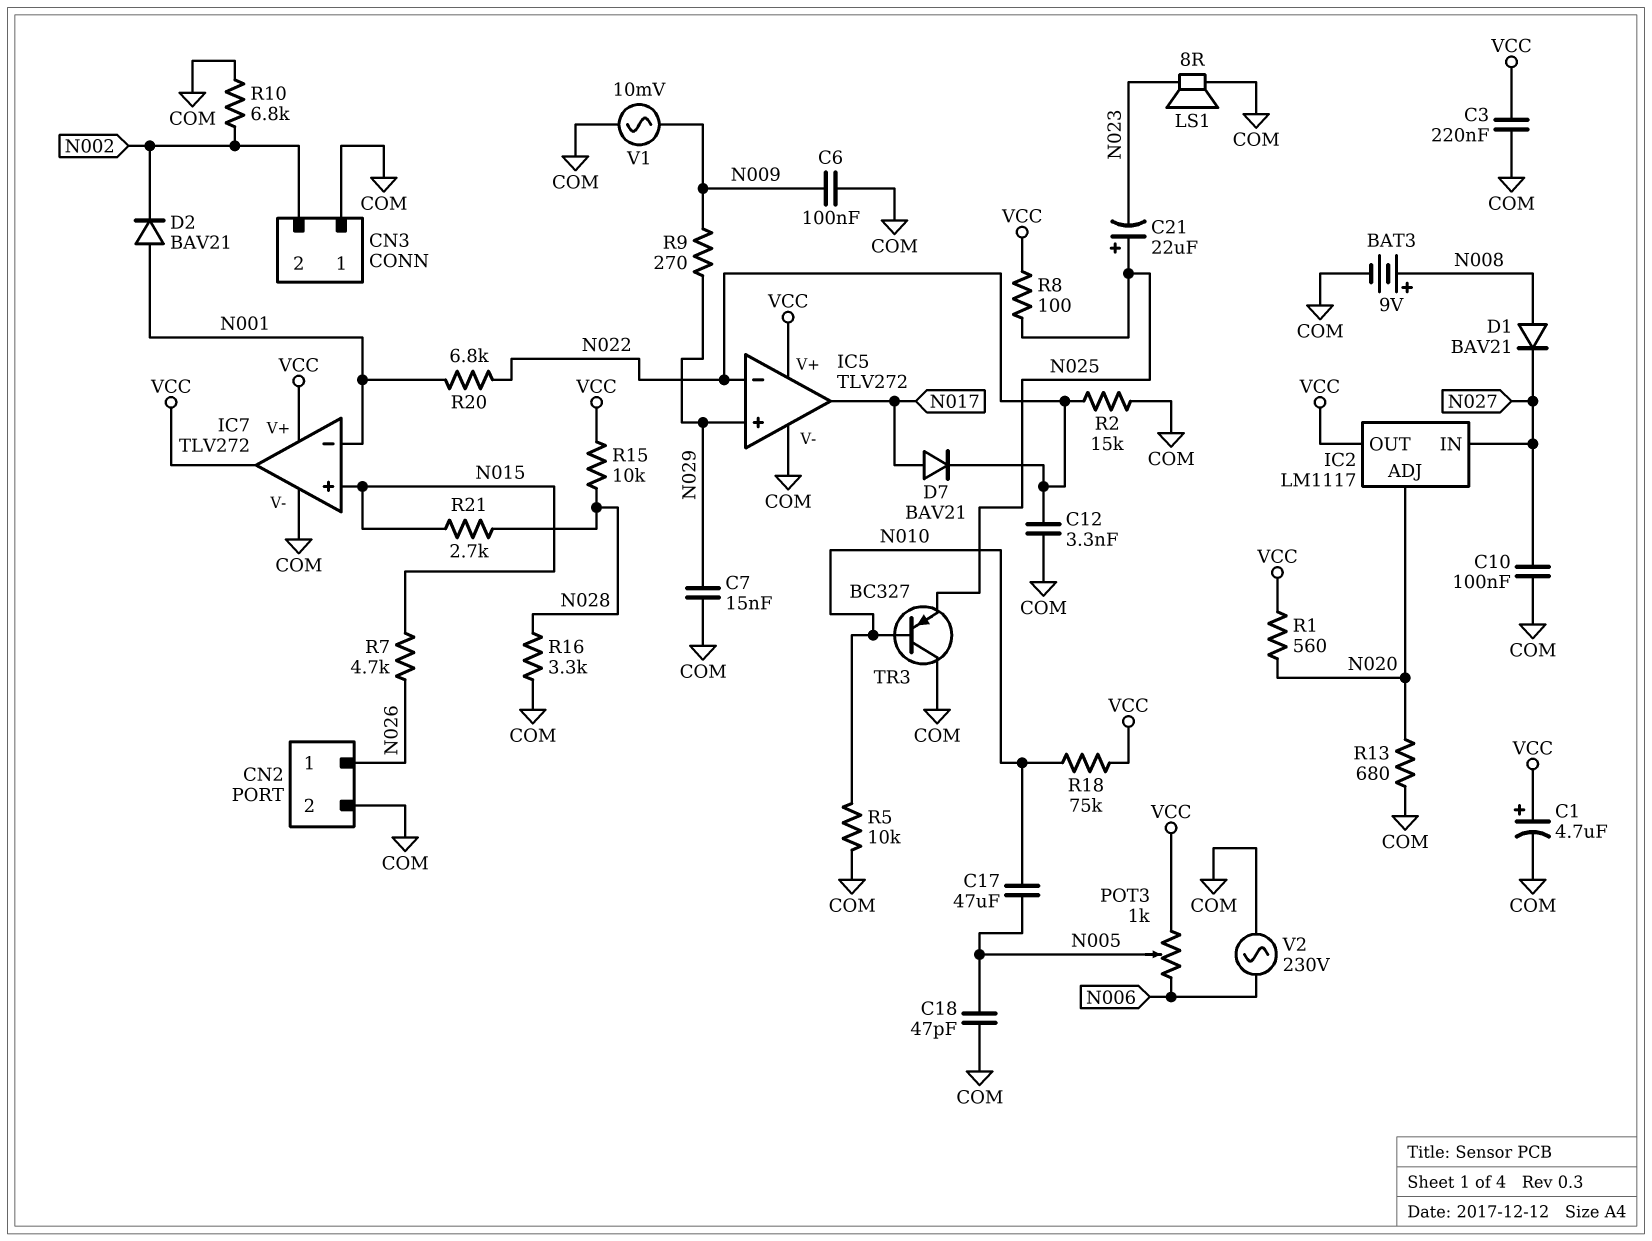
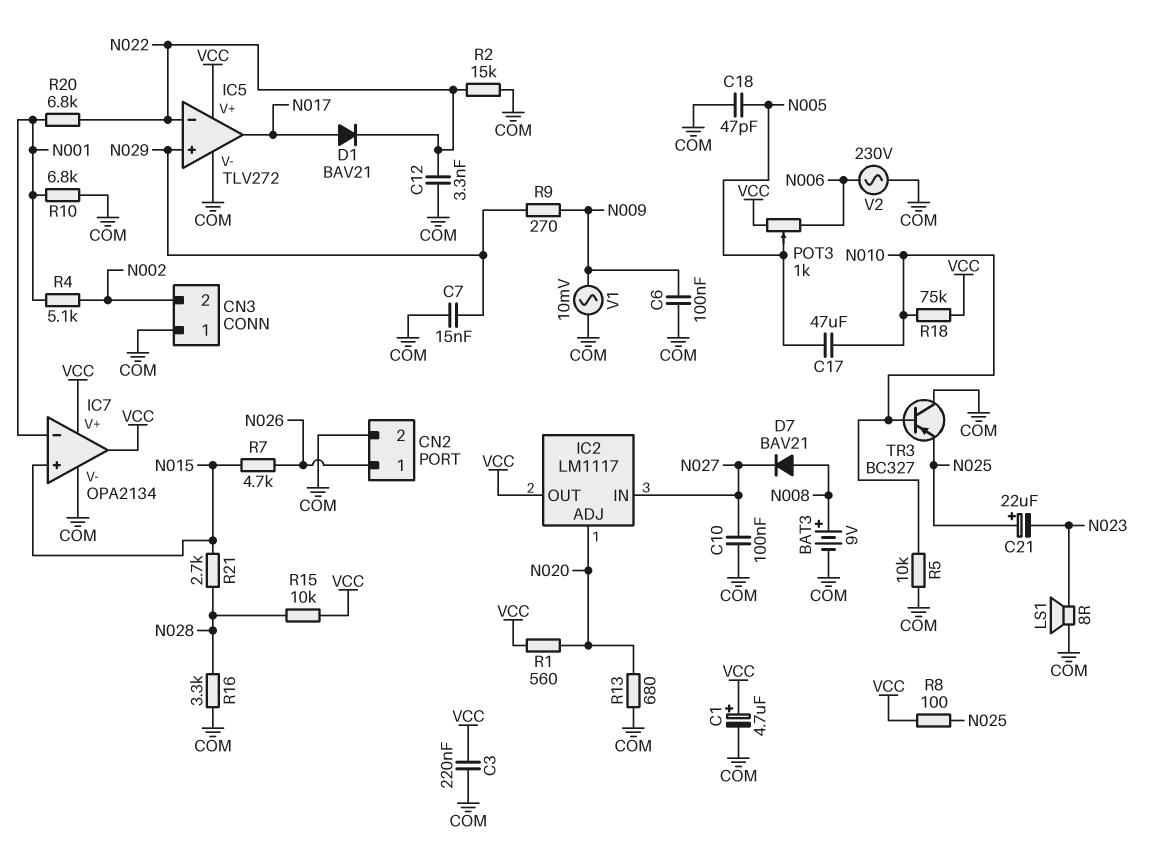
D1: diode BAV21 (A N008, K N027) -> diode BAV21 (A N017, K N022)
D2: diode BAV21 (A N001, K N002) -> none
D7: diode BAV21 (A N017, K N022) -> diode BAV21 (A N008, K N027)
IC7: TLV272 -> OPA2134
R4: none -> 5.1k (N001, N002)
R10: 6.8k (COM, N002) -> 6.8k (COM, N001)

